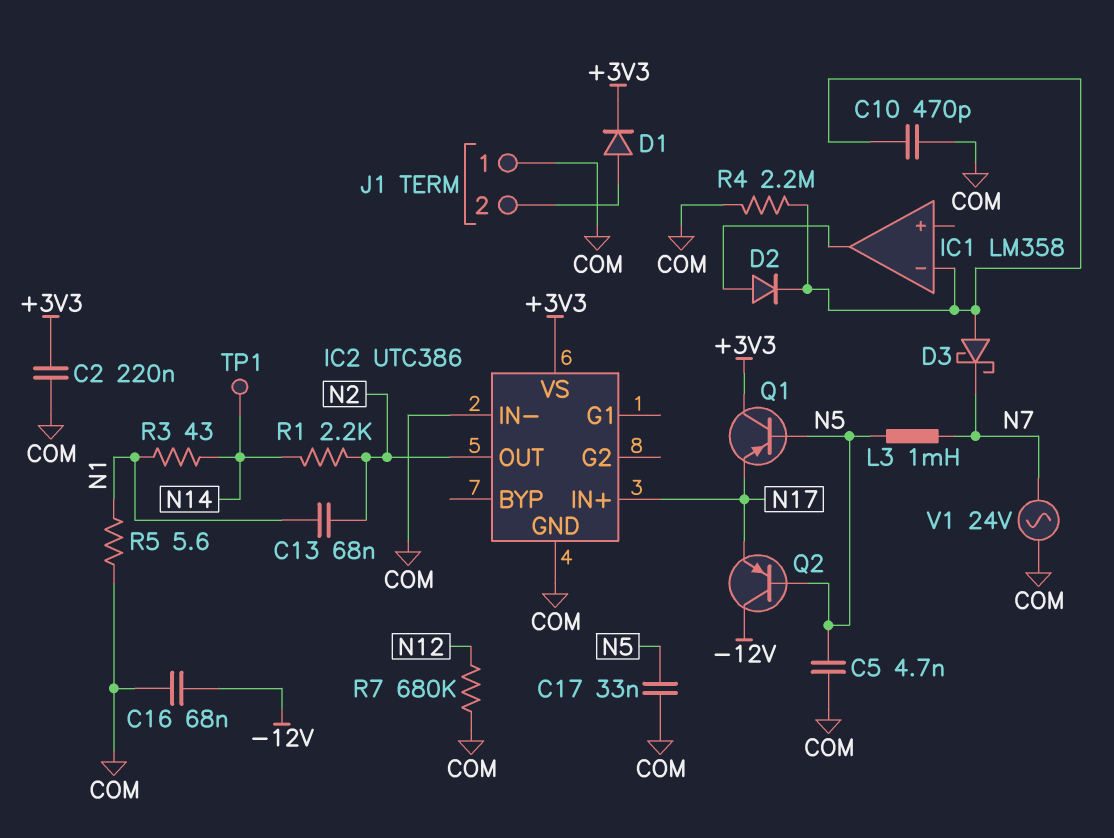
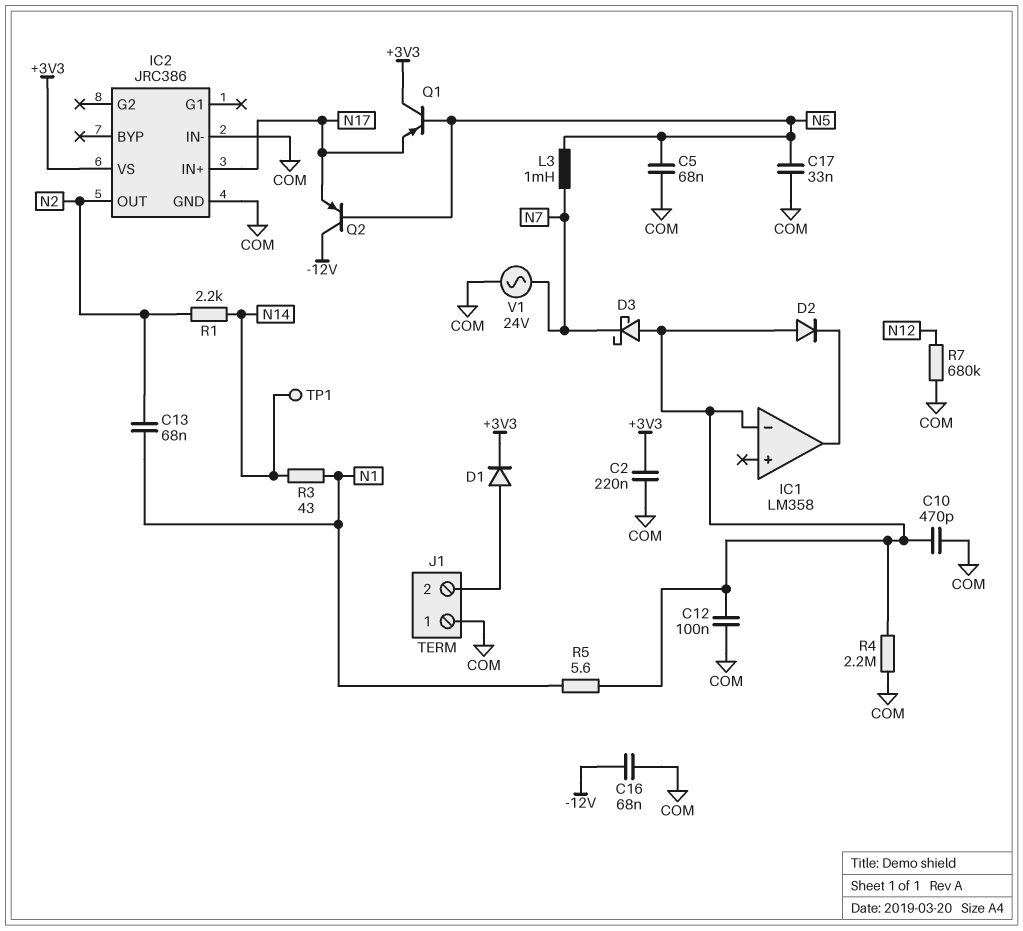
C5: 4.7nF (COM, N5) -> 68nF (COM, N5)
C12: none -> 100nF (COM, IC1/in-)
D2: diode (A IC1/out, K IC1/in-) -> diode (A IC1/in-, K IC1/out)
IC2: UTC386 -> JRC386
R5: 5.6 (COM, N1) -> 5.6 (IC1/in-, N1)

